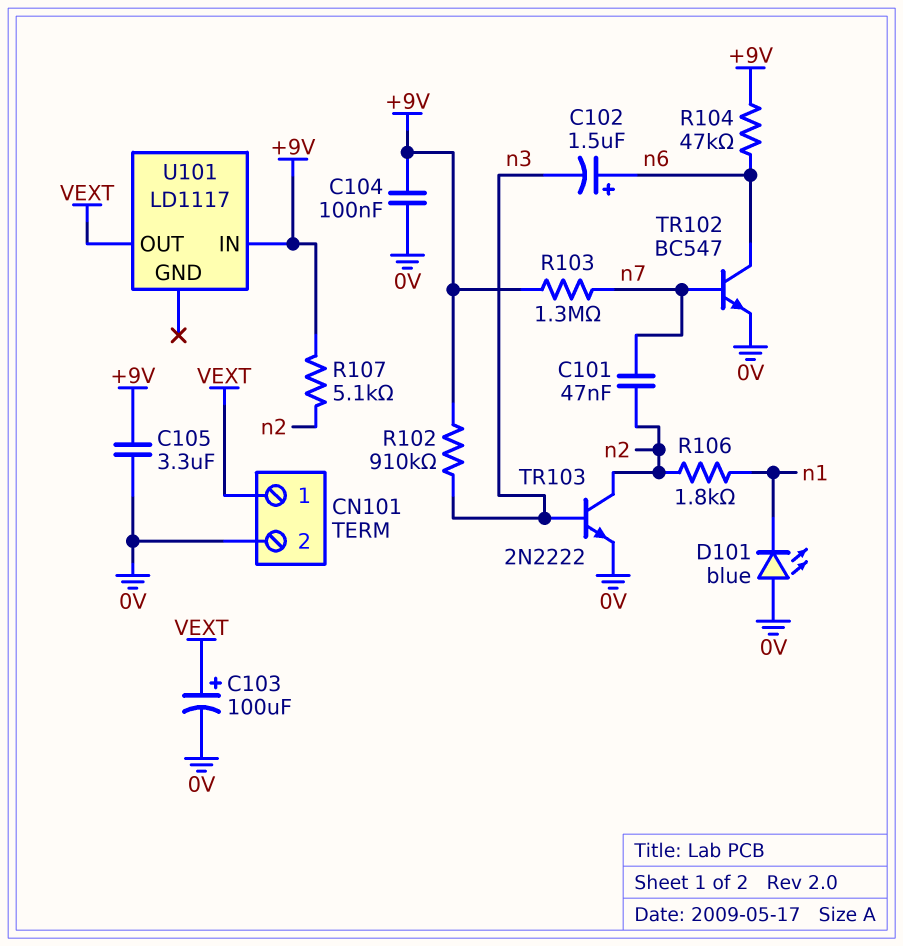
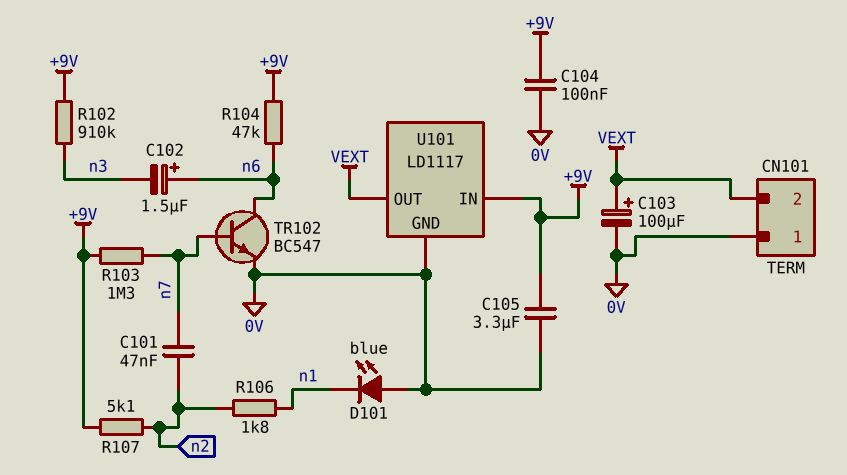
CN101 pin 1: VEXT -> 0V
CN101 pin 2: 0V -> VEXT
TR103: NPN 2N2222 (B n3, C n2, E 0V) -> none
U101 pin GND: none -> 0V

